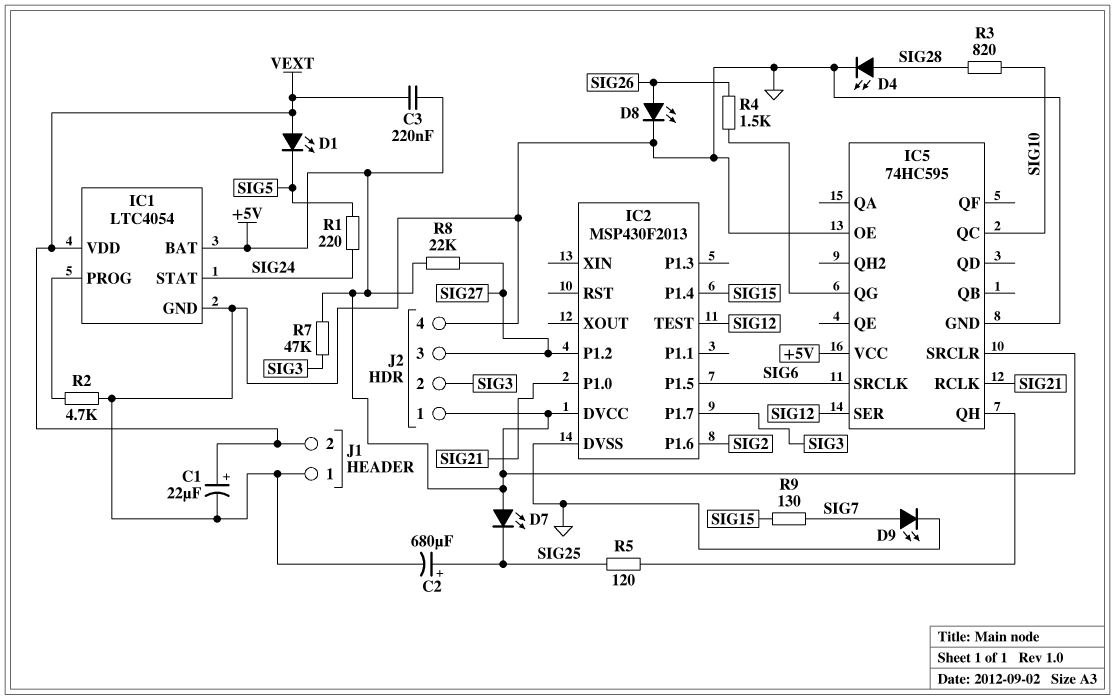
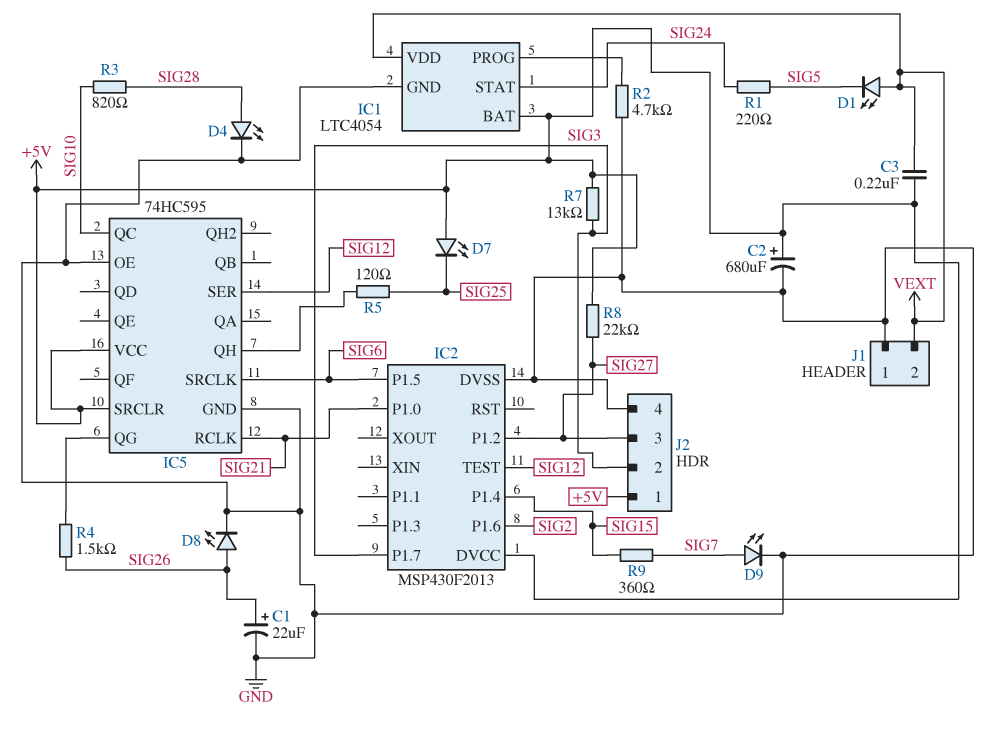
C1: 22uF (plus VEXT, minus GND) -> 22uF (plus SIG26, minus GND)
C2: 680uF (plus SIG25, minus GND) -> 680uF (plus +5V, minus GND)
R7: 47k (+5V, SIG3) -> 13k (+5V, SIG3)
R9: 130 (SIG7, SIG15) -> 360 (SIG7, SIG15)

